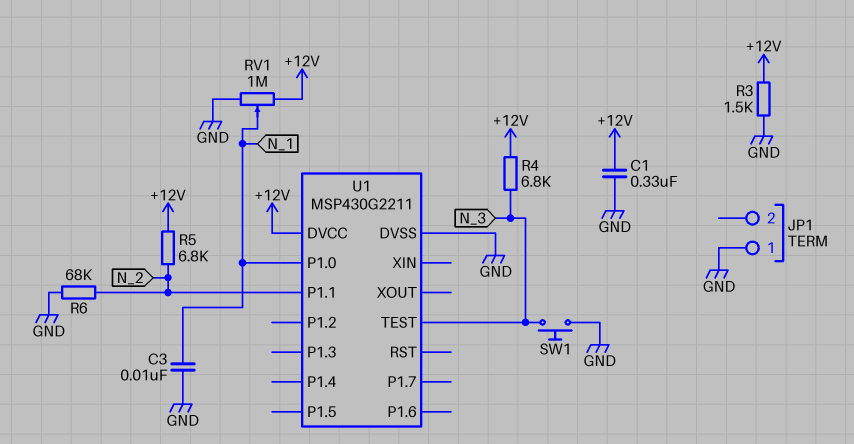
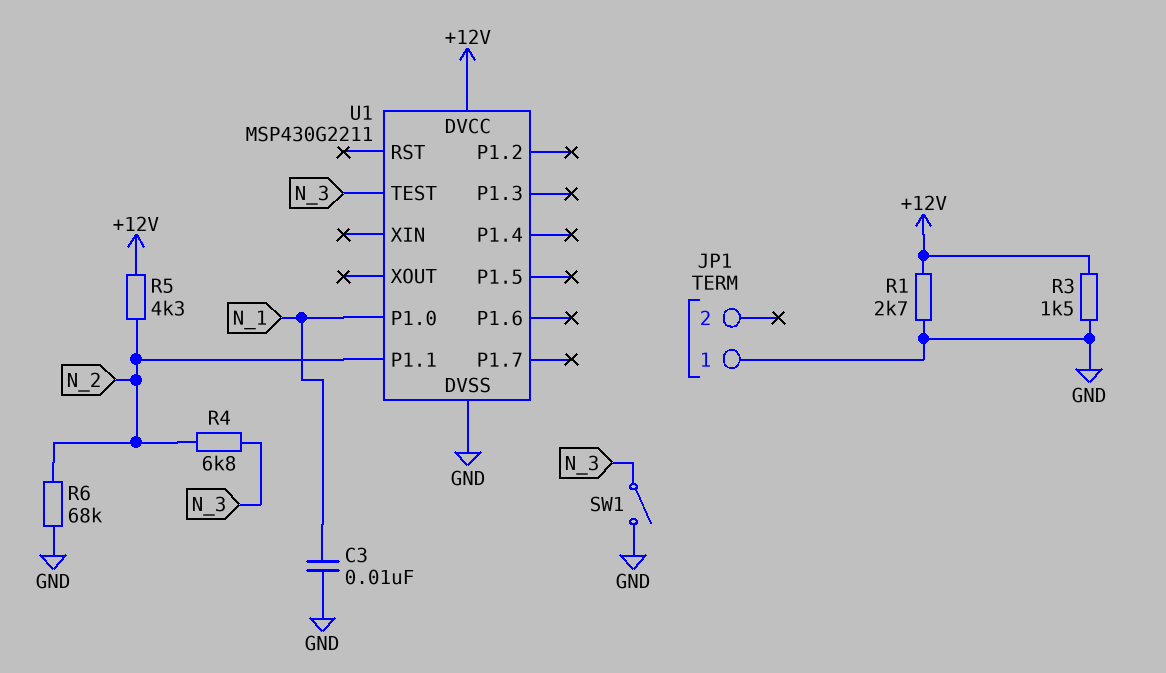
C1: 330nF (+12V, GND) -> none
R1: none -> 2.7k (+12V, GND)
R4: 6.8k (+12V, N_3) -> 6.8k (N_2, N_3)
R5: 6.8k (+12V, N_2) -> 4.3k (+12V, N_2)
RV1: 1M (+12V, GND, wiper N_1) -> none
SW1: button (GND, N_3) -> switch (GND, N_3)

